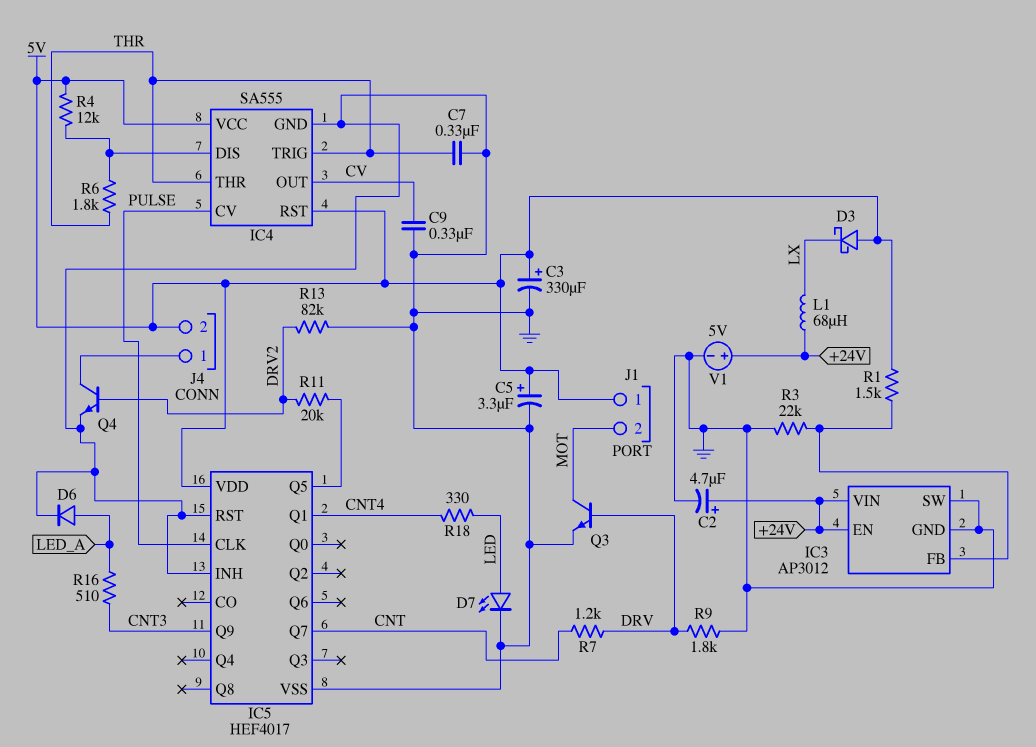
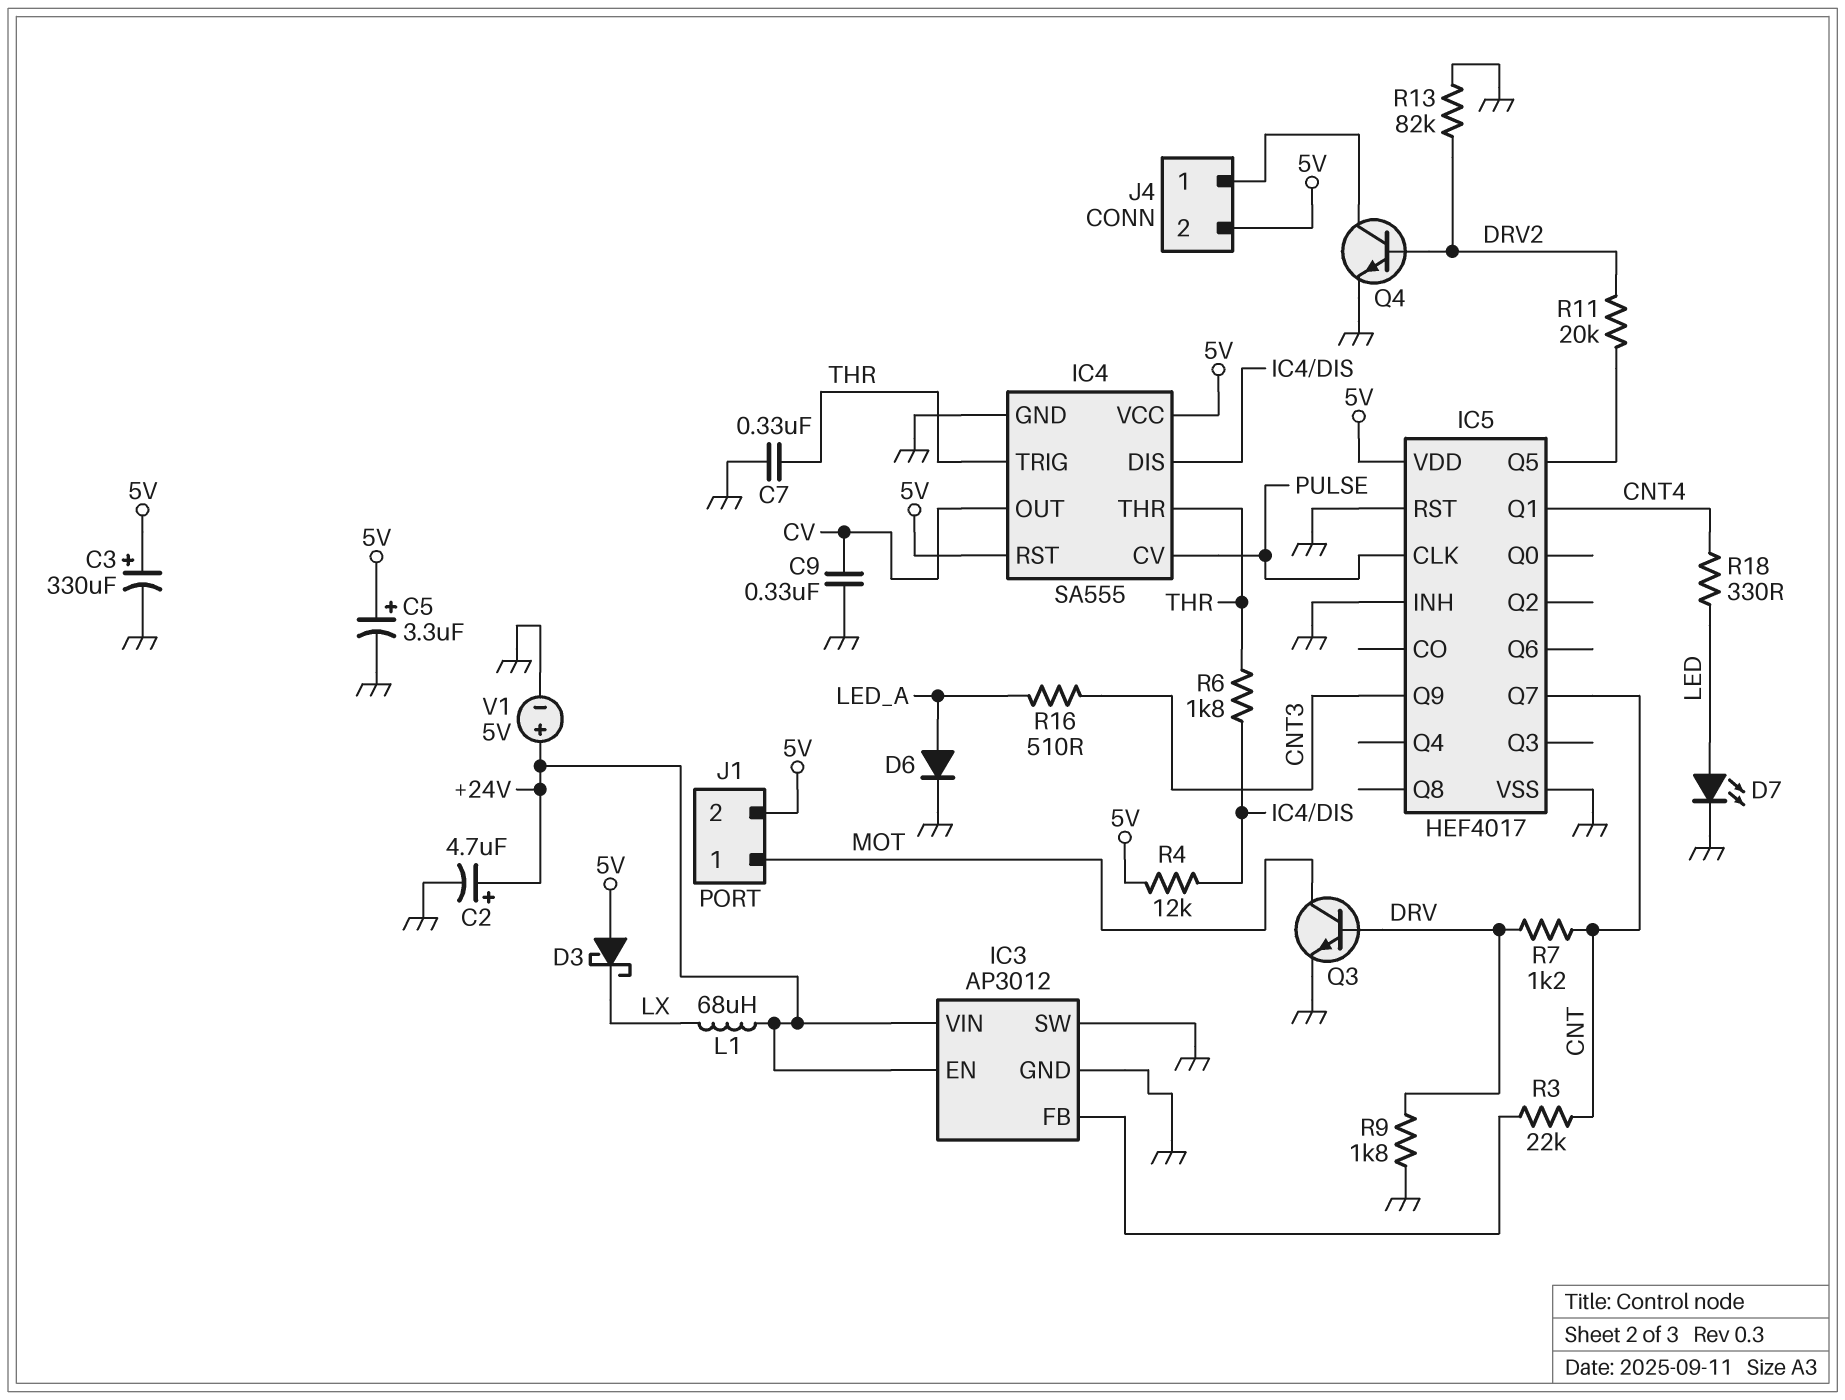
J1 pin 1: 5V -> MOT
J1 pin 2: MOT -> 5V
R1: 1.5k (5V, IC3/FB) -> none
R3: 22k (GND, IC3/FB) -> 22k (CNT, IC3/FB)

